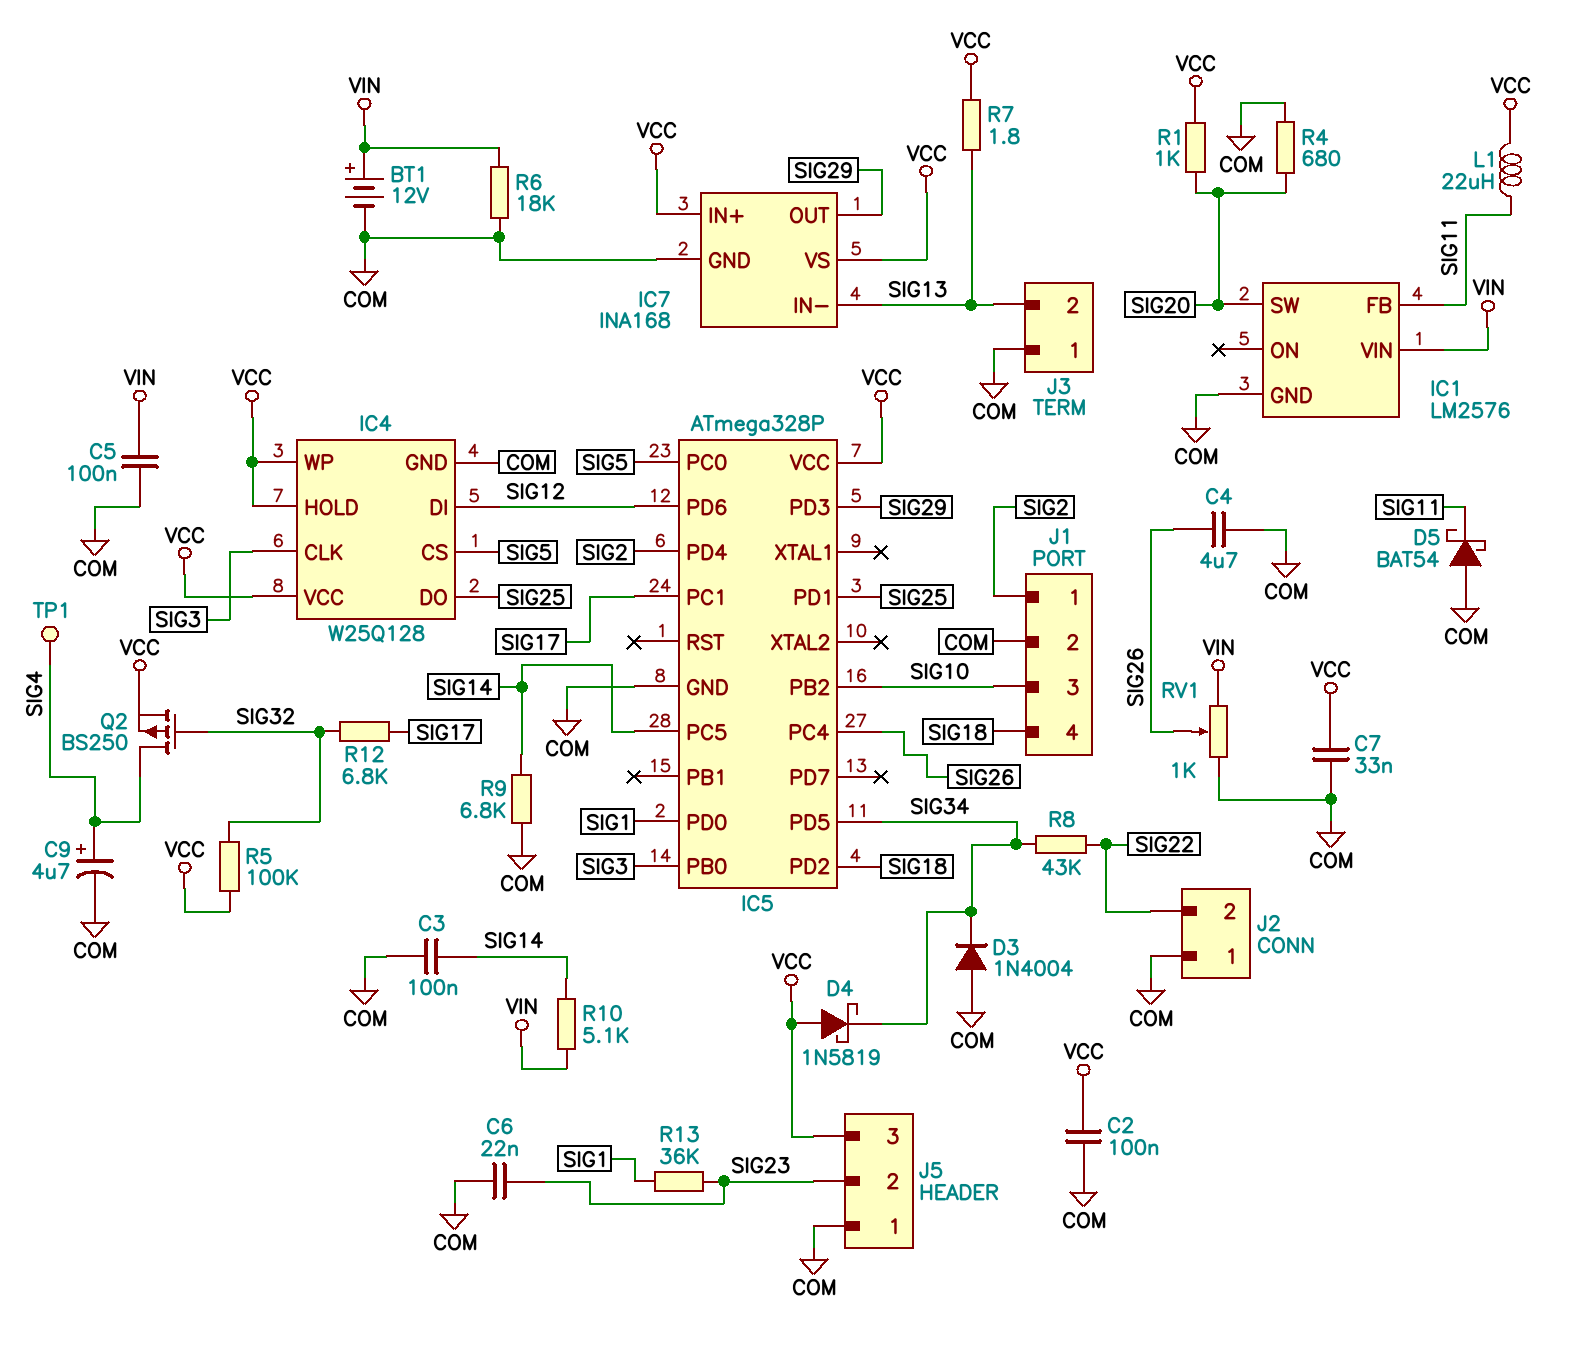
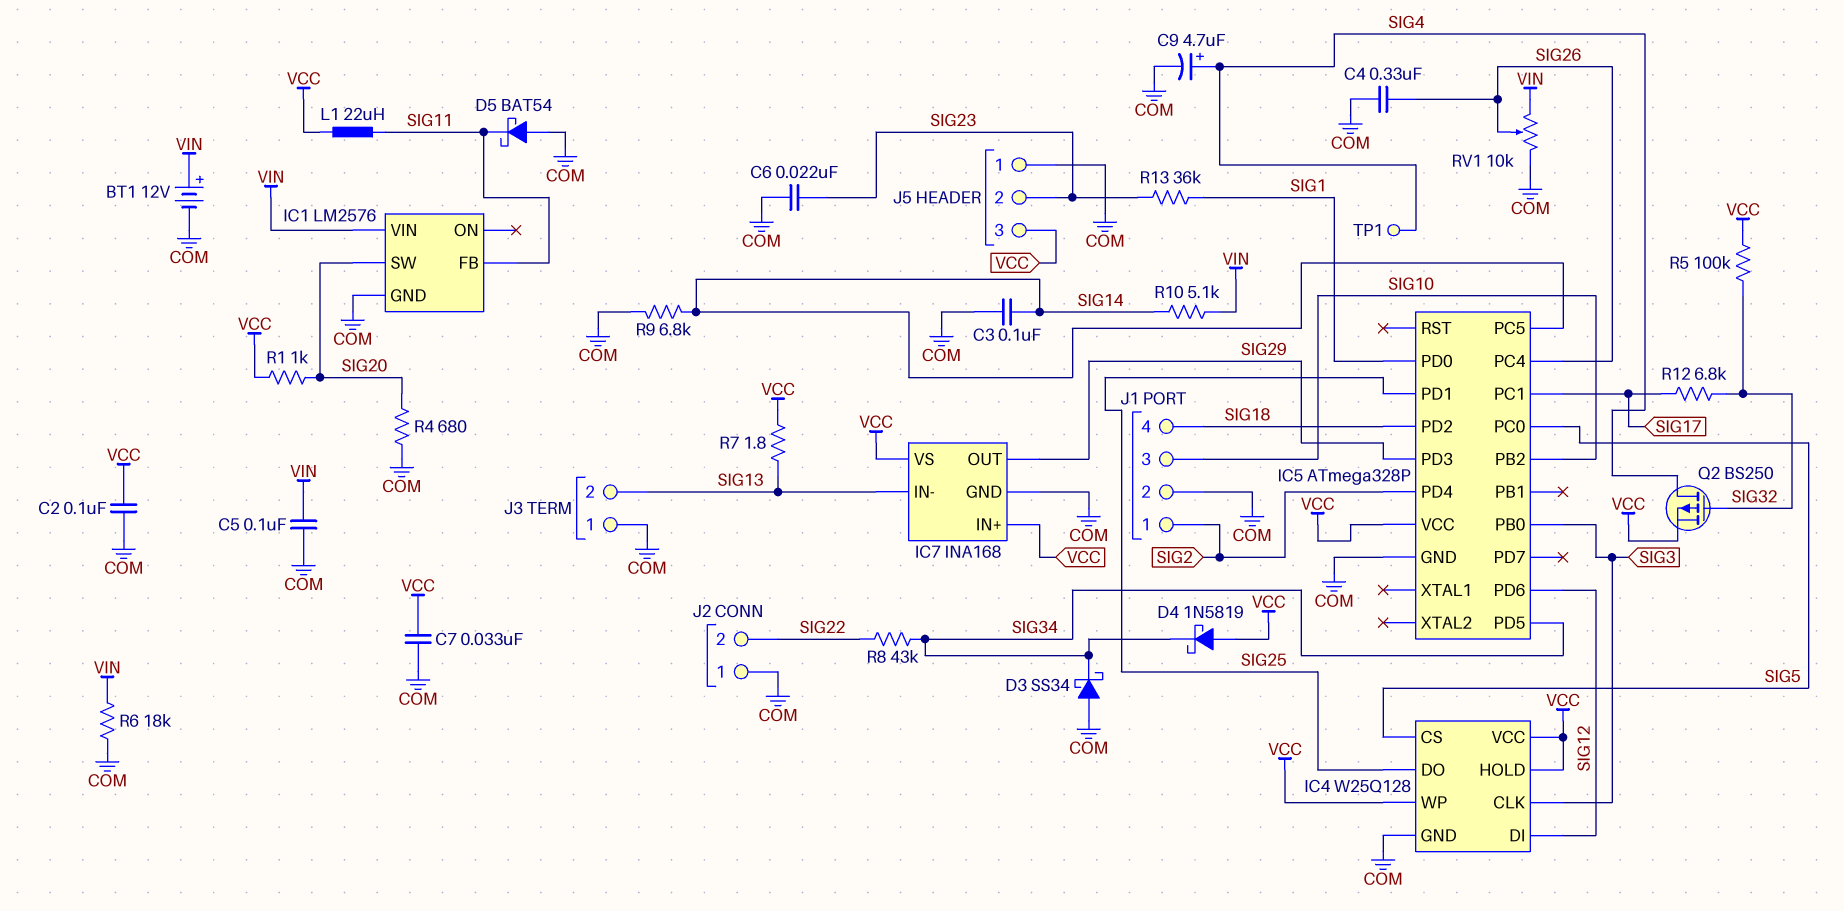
C4: 4.7uF (COM, SIG26) -> 330nF (COM, SIG26)
D3: diode 1N4004 (A COM, K SIG34) -> schottky SS34 (A COM, K SIG34)
RV1: 1k (COM, VIN, wiper SIG26) -> 10k (COM, VIN, wiper SIG26)

